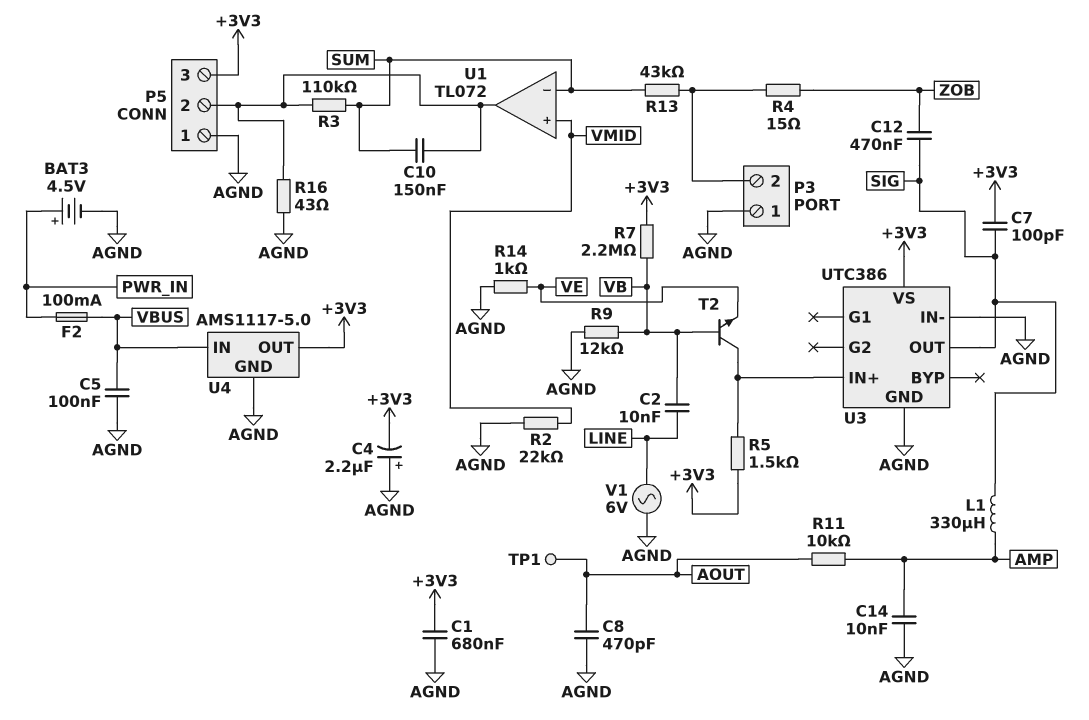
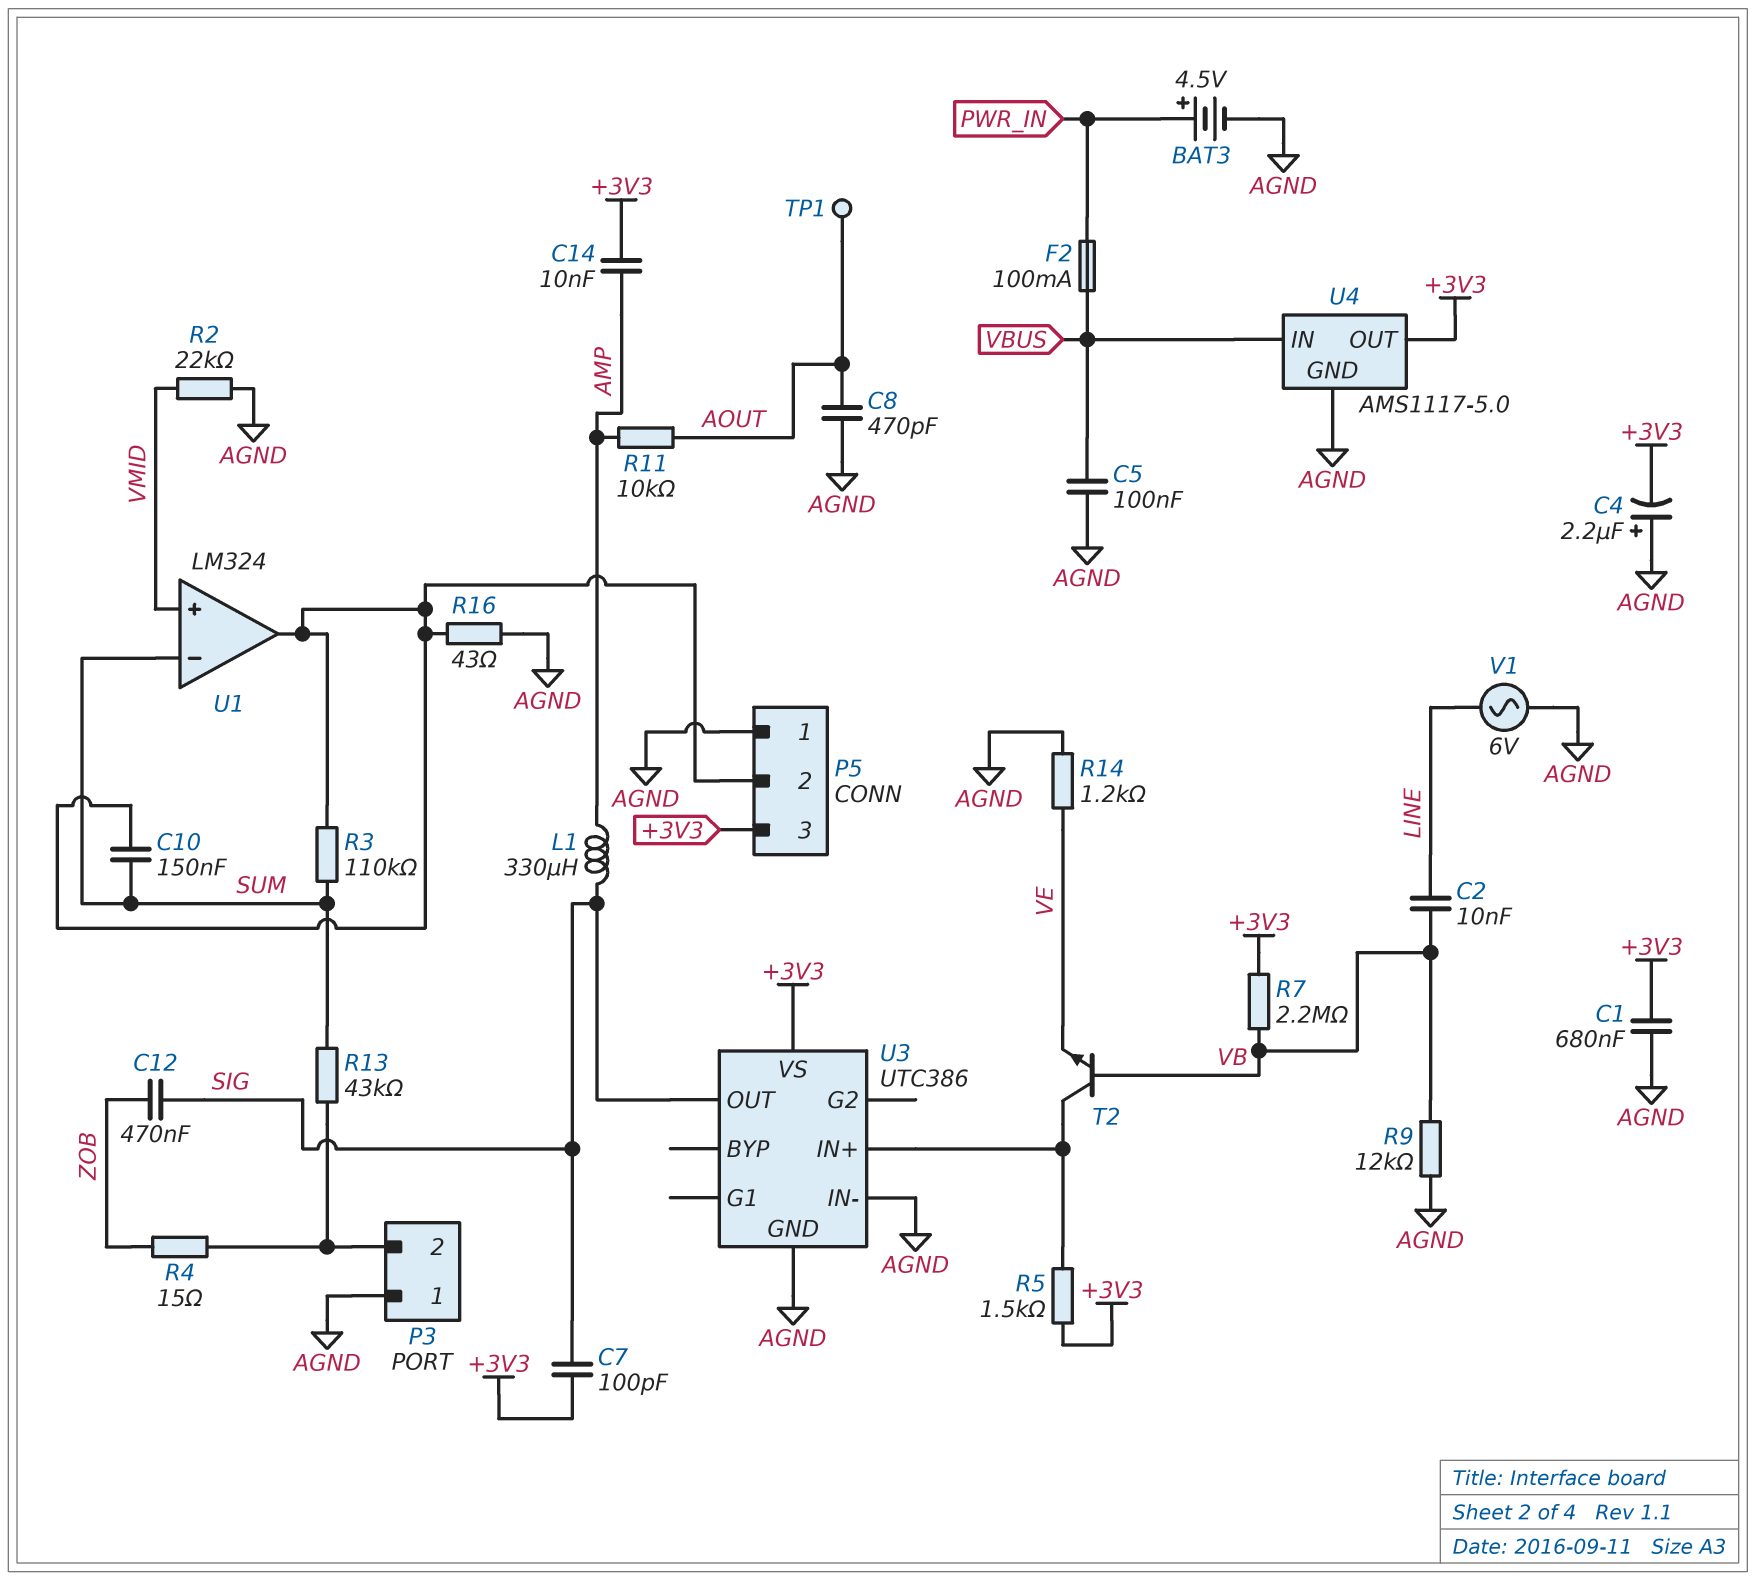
C14: 10nF (AGND, AMP) -> 10nF (+3V3, AMP)
R14: 1k (AGND, VE) -> 1.2k (AGND, VE)
U1: TL072 -> LM324

